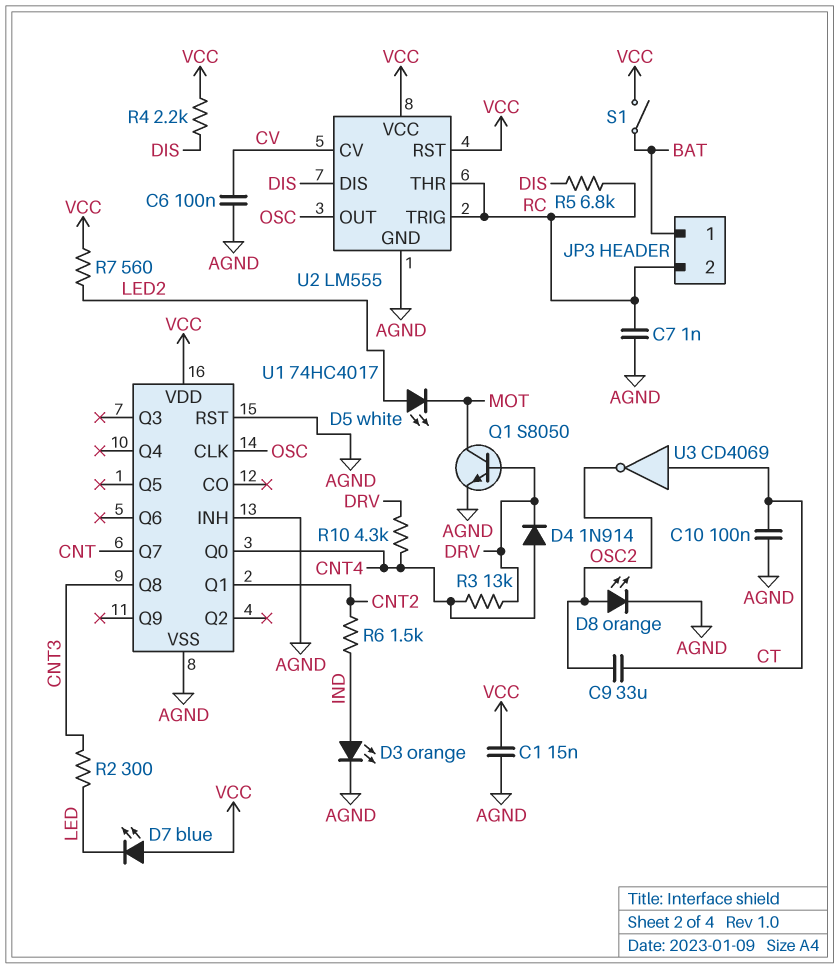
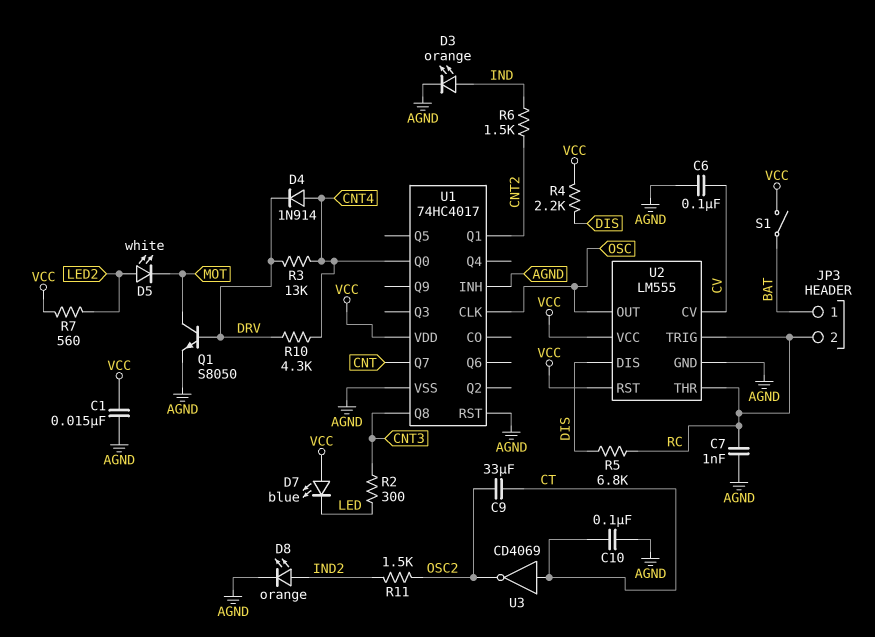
D8: LED orange (A OSC2, K AGND) -> LED orange (A IND2, K AGND)
R11: none -> 1.5k (IND2, OSC2)

